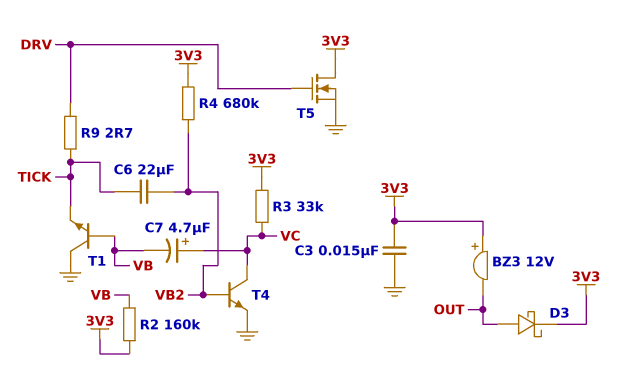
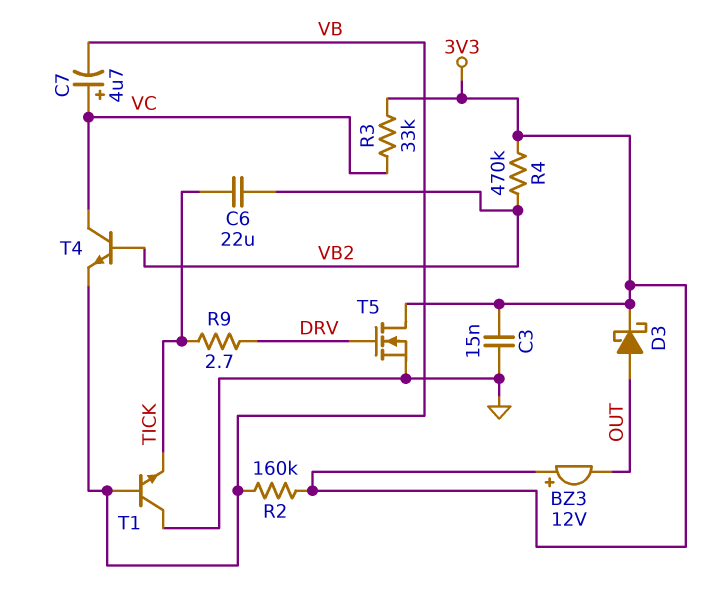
R4: 680k (3V3, VB2) -> 470k (3V3, VB2)
T4: NPN (B VB2, C VC, E GND) -> NPN (B VB2, C VC, E VB)

